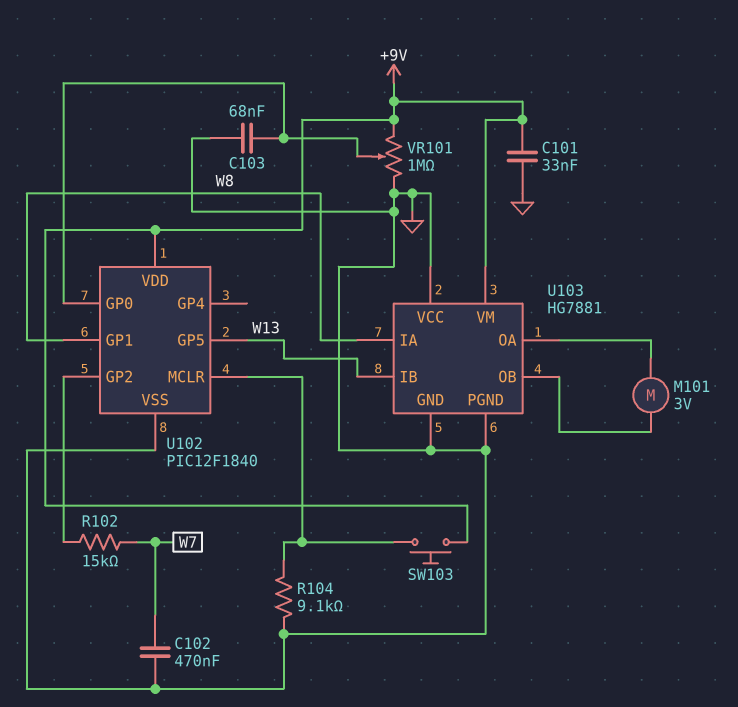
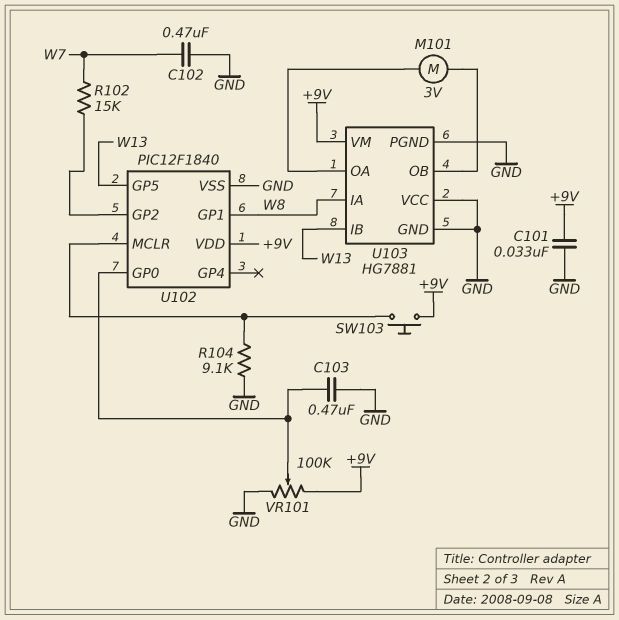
C103: 68nF (GND, U102/GP0) -> 470nF (GND, U102/GP0)
VR101: 1M (+9V, GND, wiper U102/GP0) -> 100k (+9V, GND, wiper U102/GP0)

